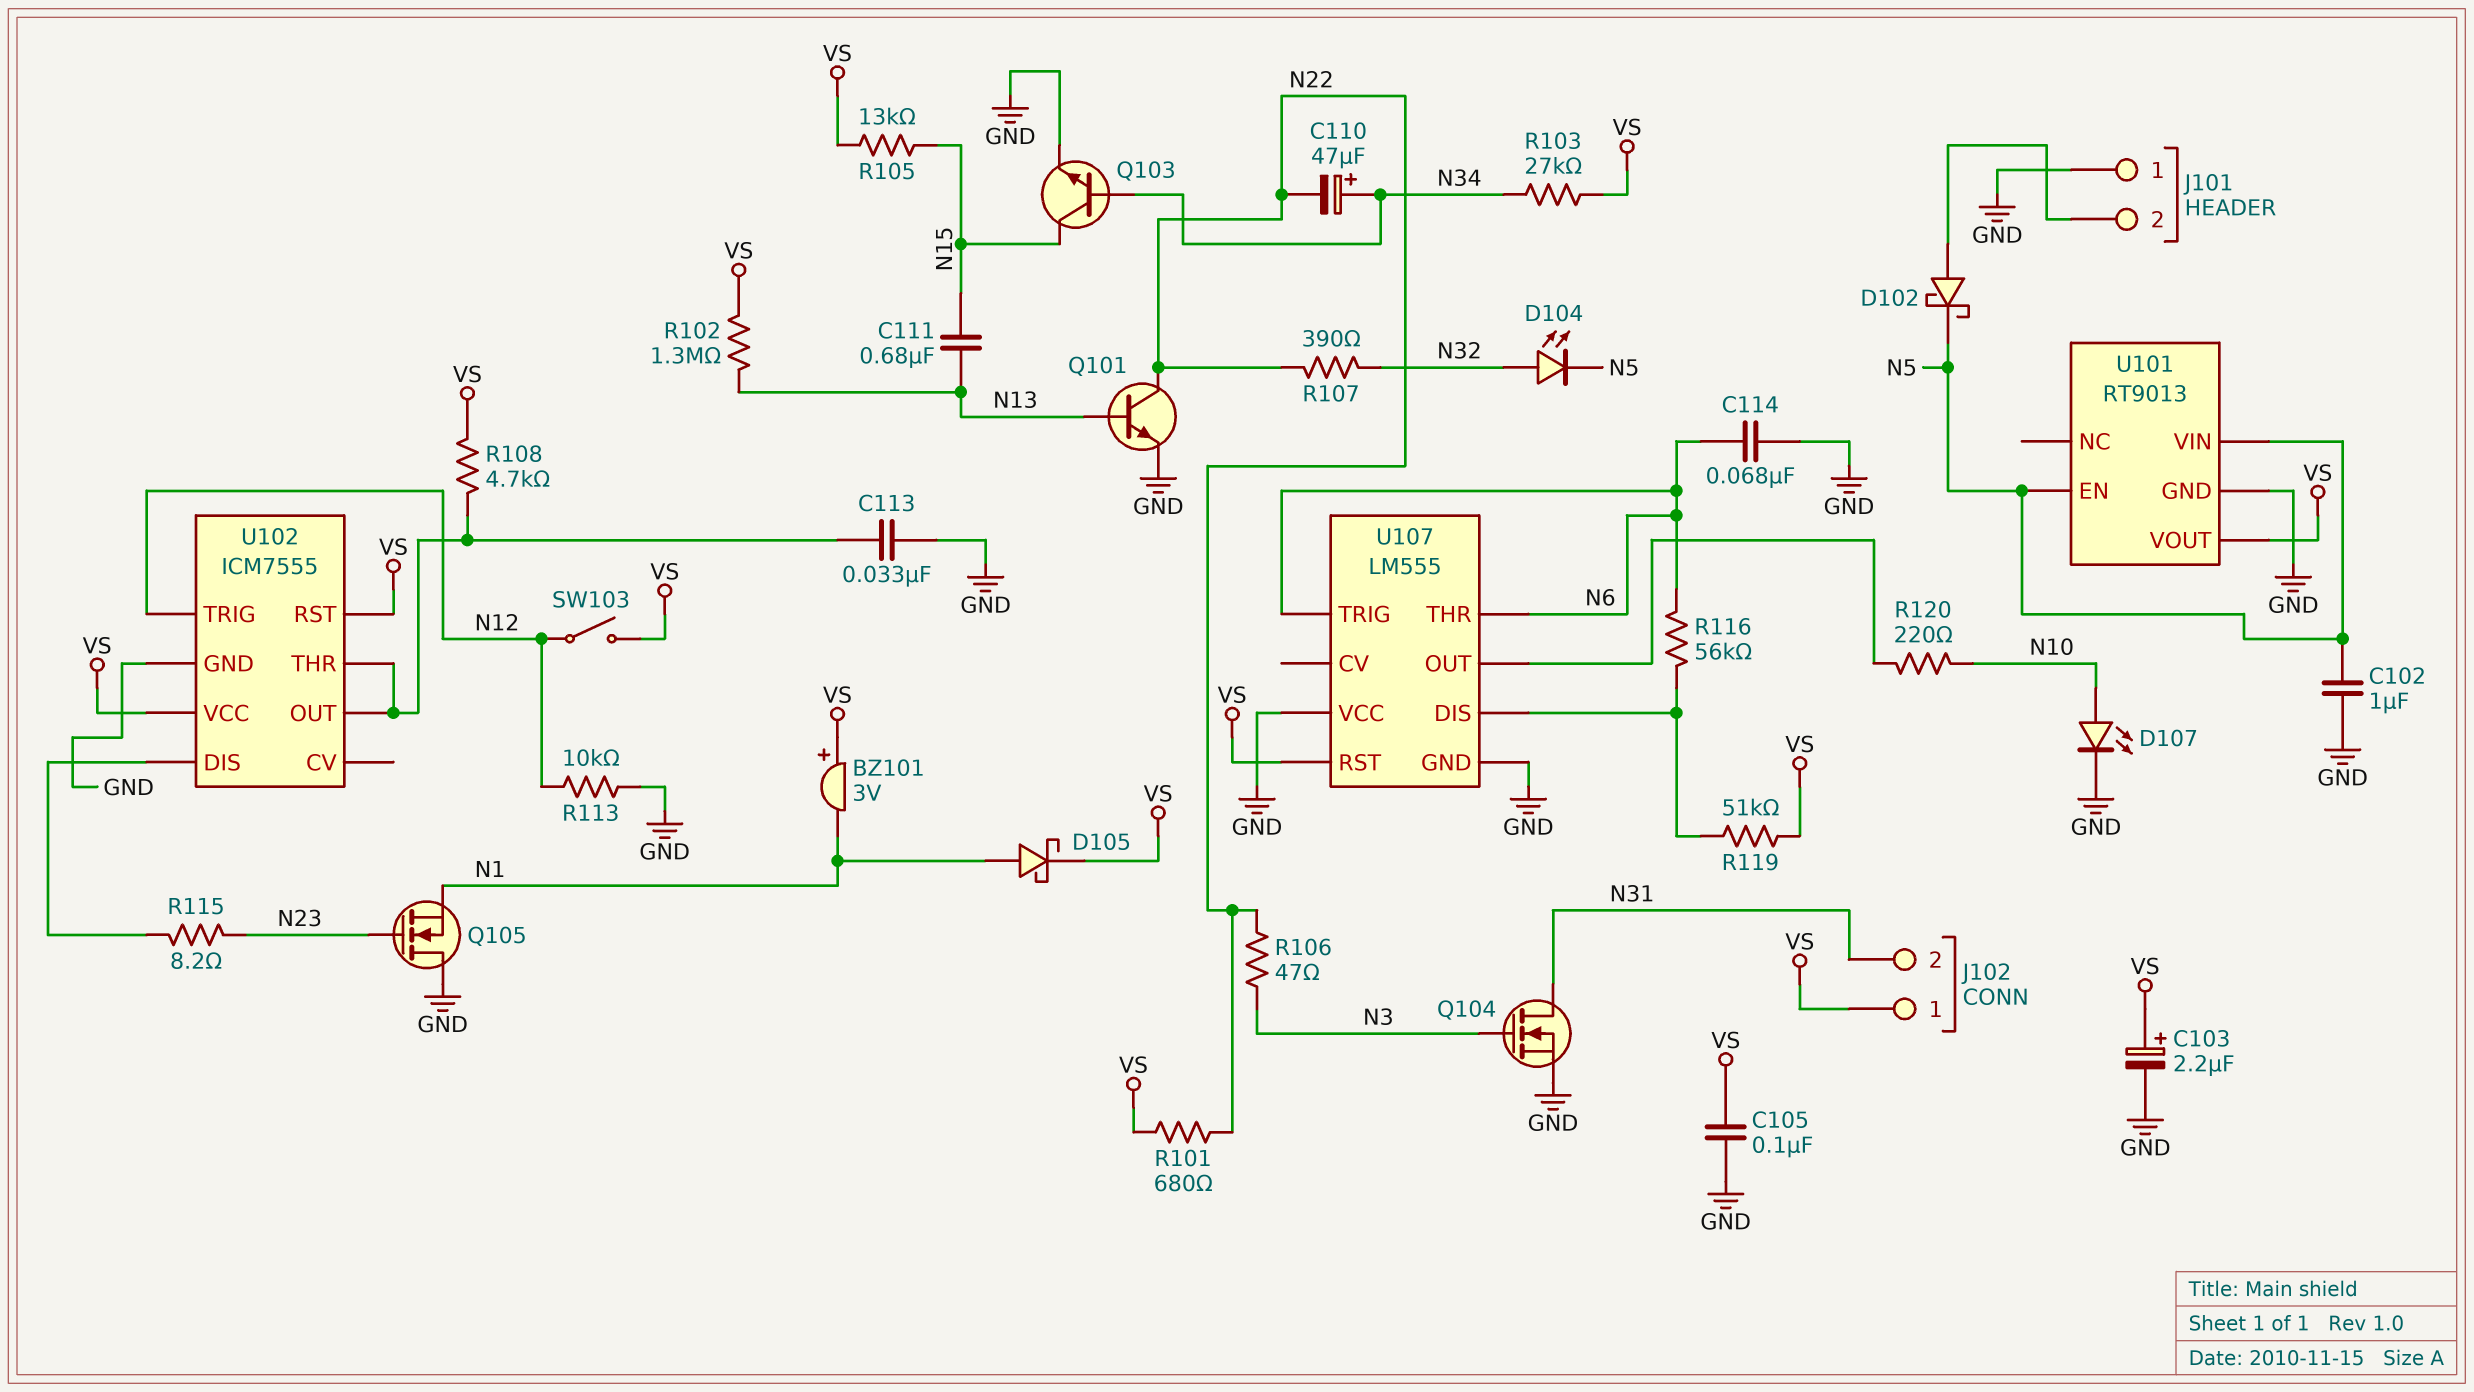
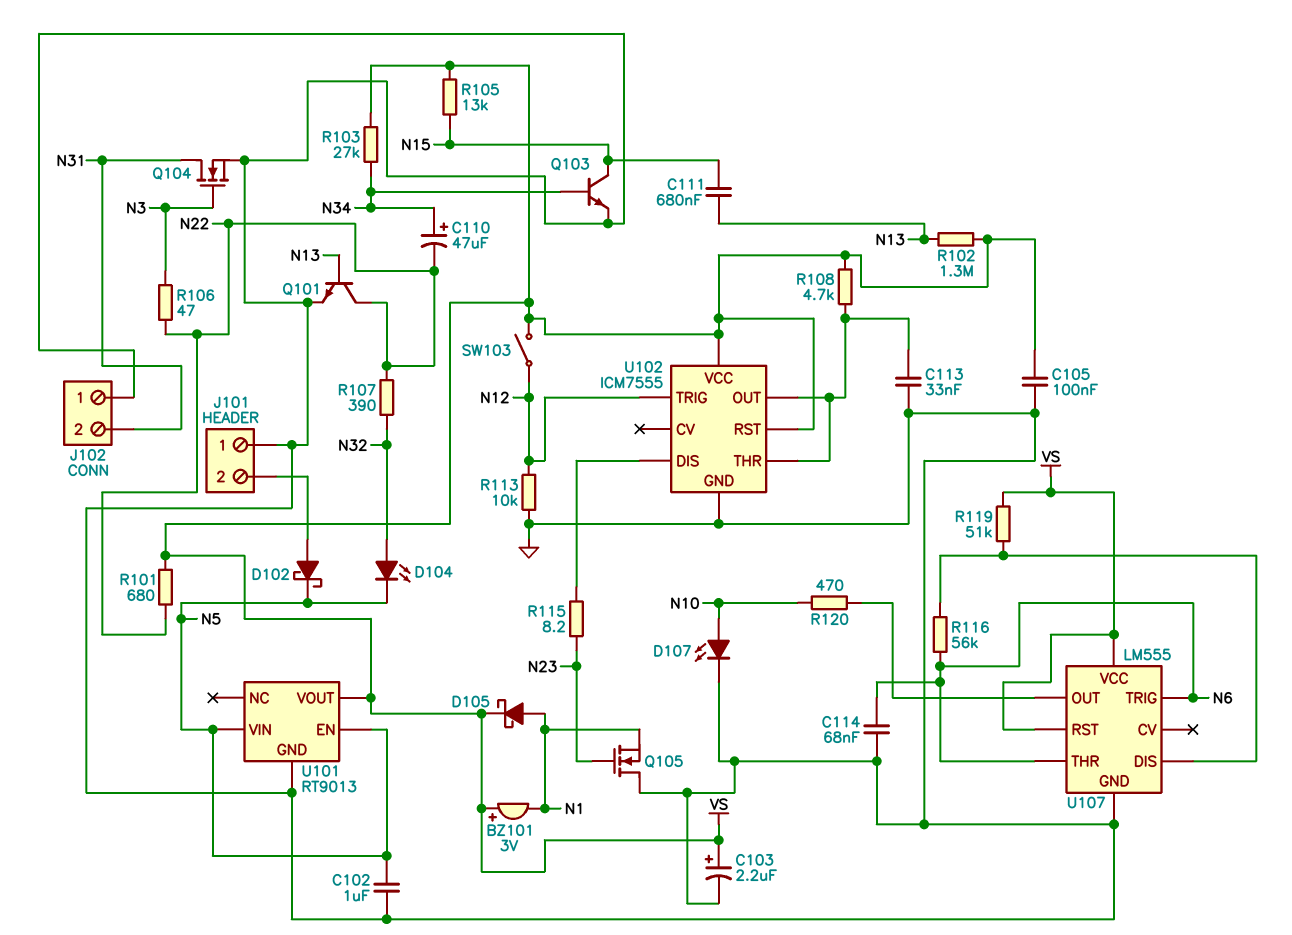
J102 pin 1: VS -> GND
R120: 220 (N10, U107/OUT) -> 470 (N10, U107/OUT)
U107 pin VCC: GND -> VS

